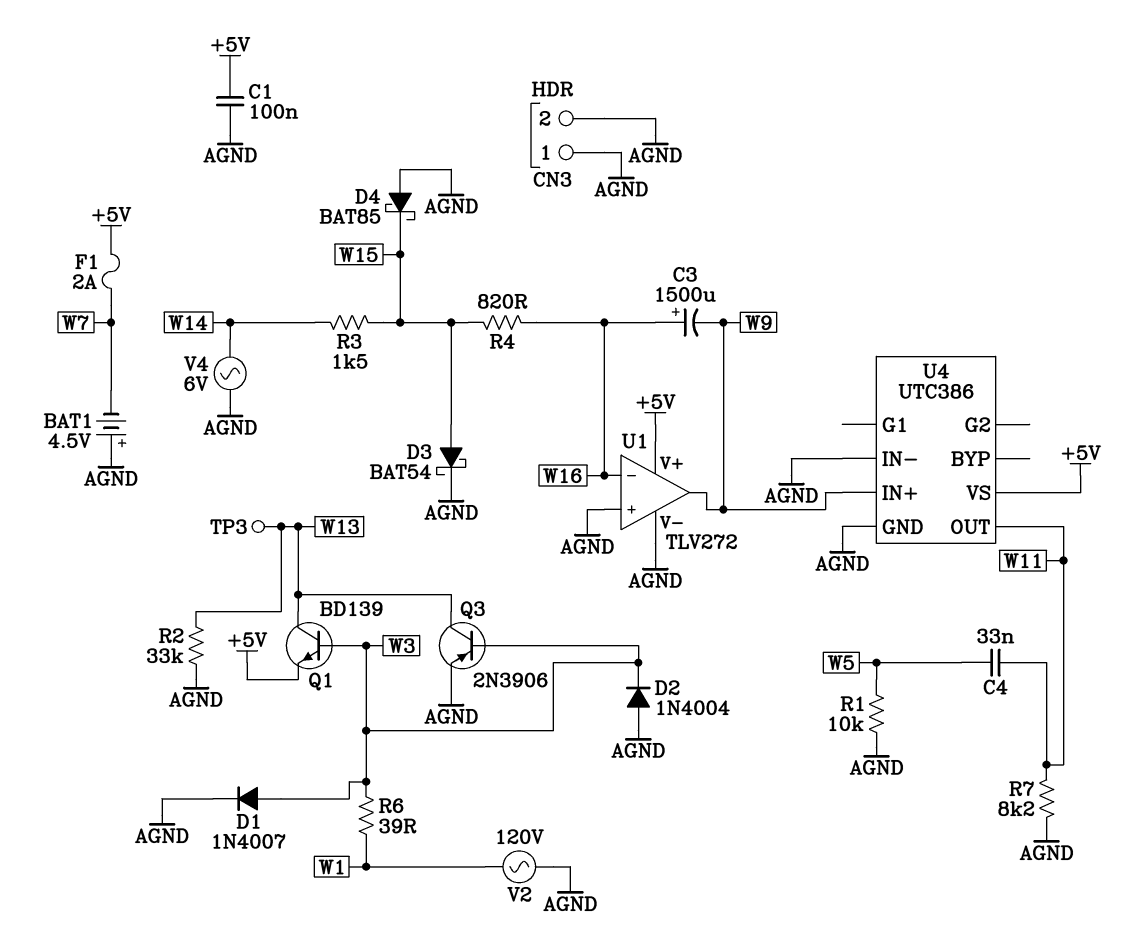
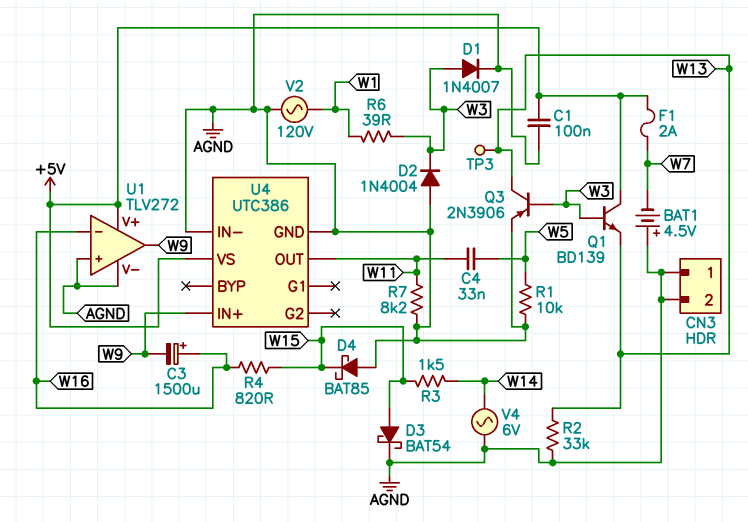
Q1: NPN BD139 (B W3, C W13, E +5V) -> NPN BD139 (B W3, C +5V, E W13)

